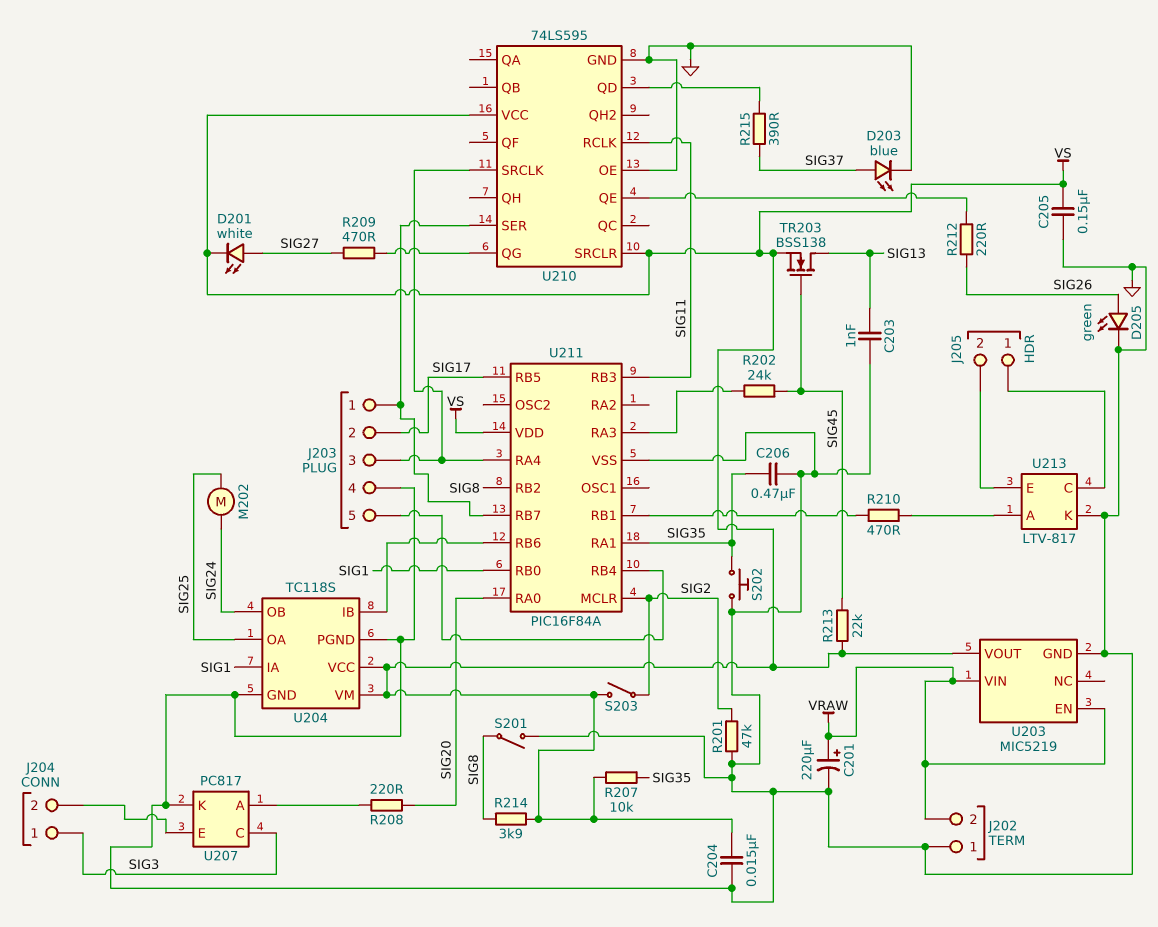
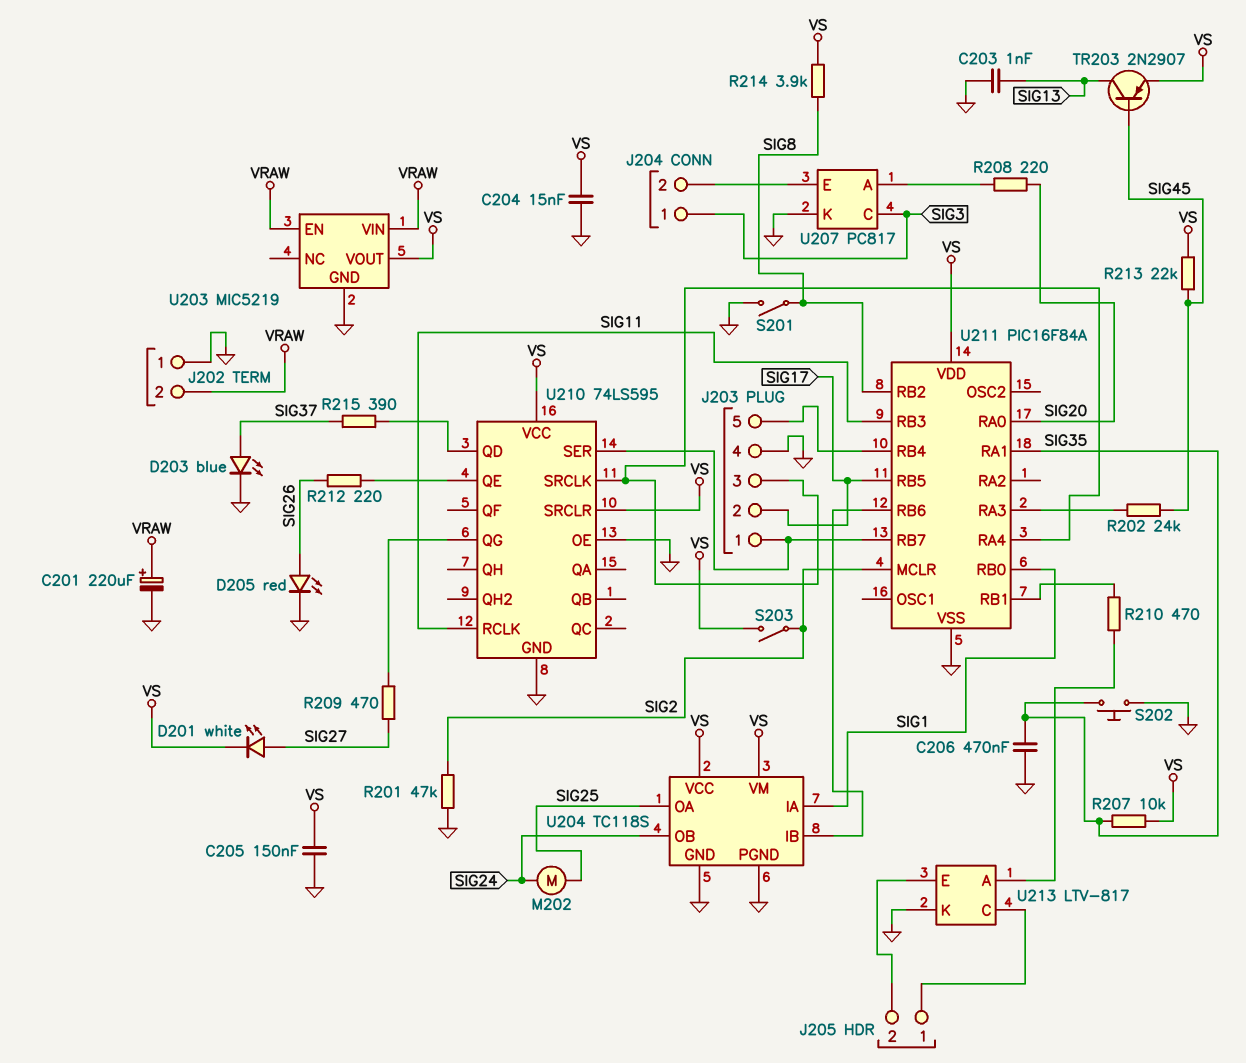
D205: LED green (A SIG26, K GND) -> LED red (A SIG26, K GND)
TR203: NMOS BSS138 (G SIG45, D SIG13, S VS) -> PNP 2N2907 (B SIG45, C SIG13, E VS)

